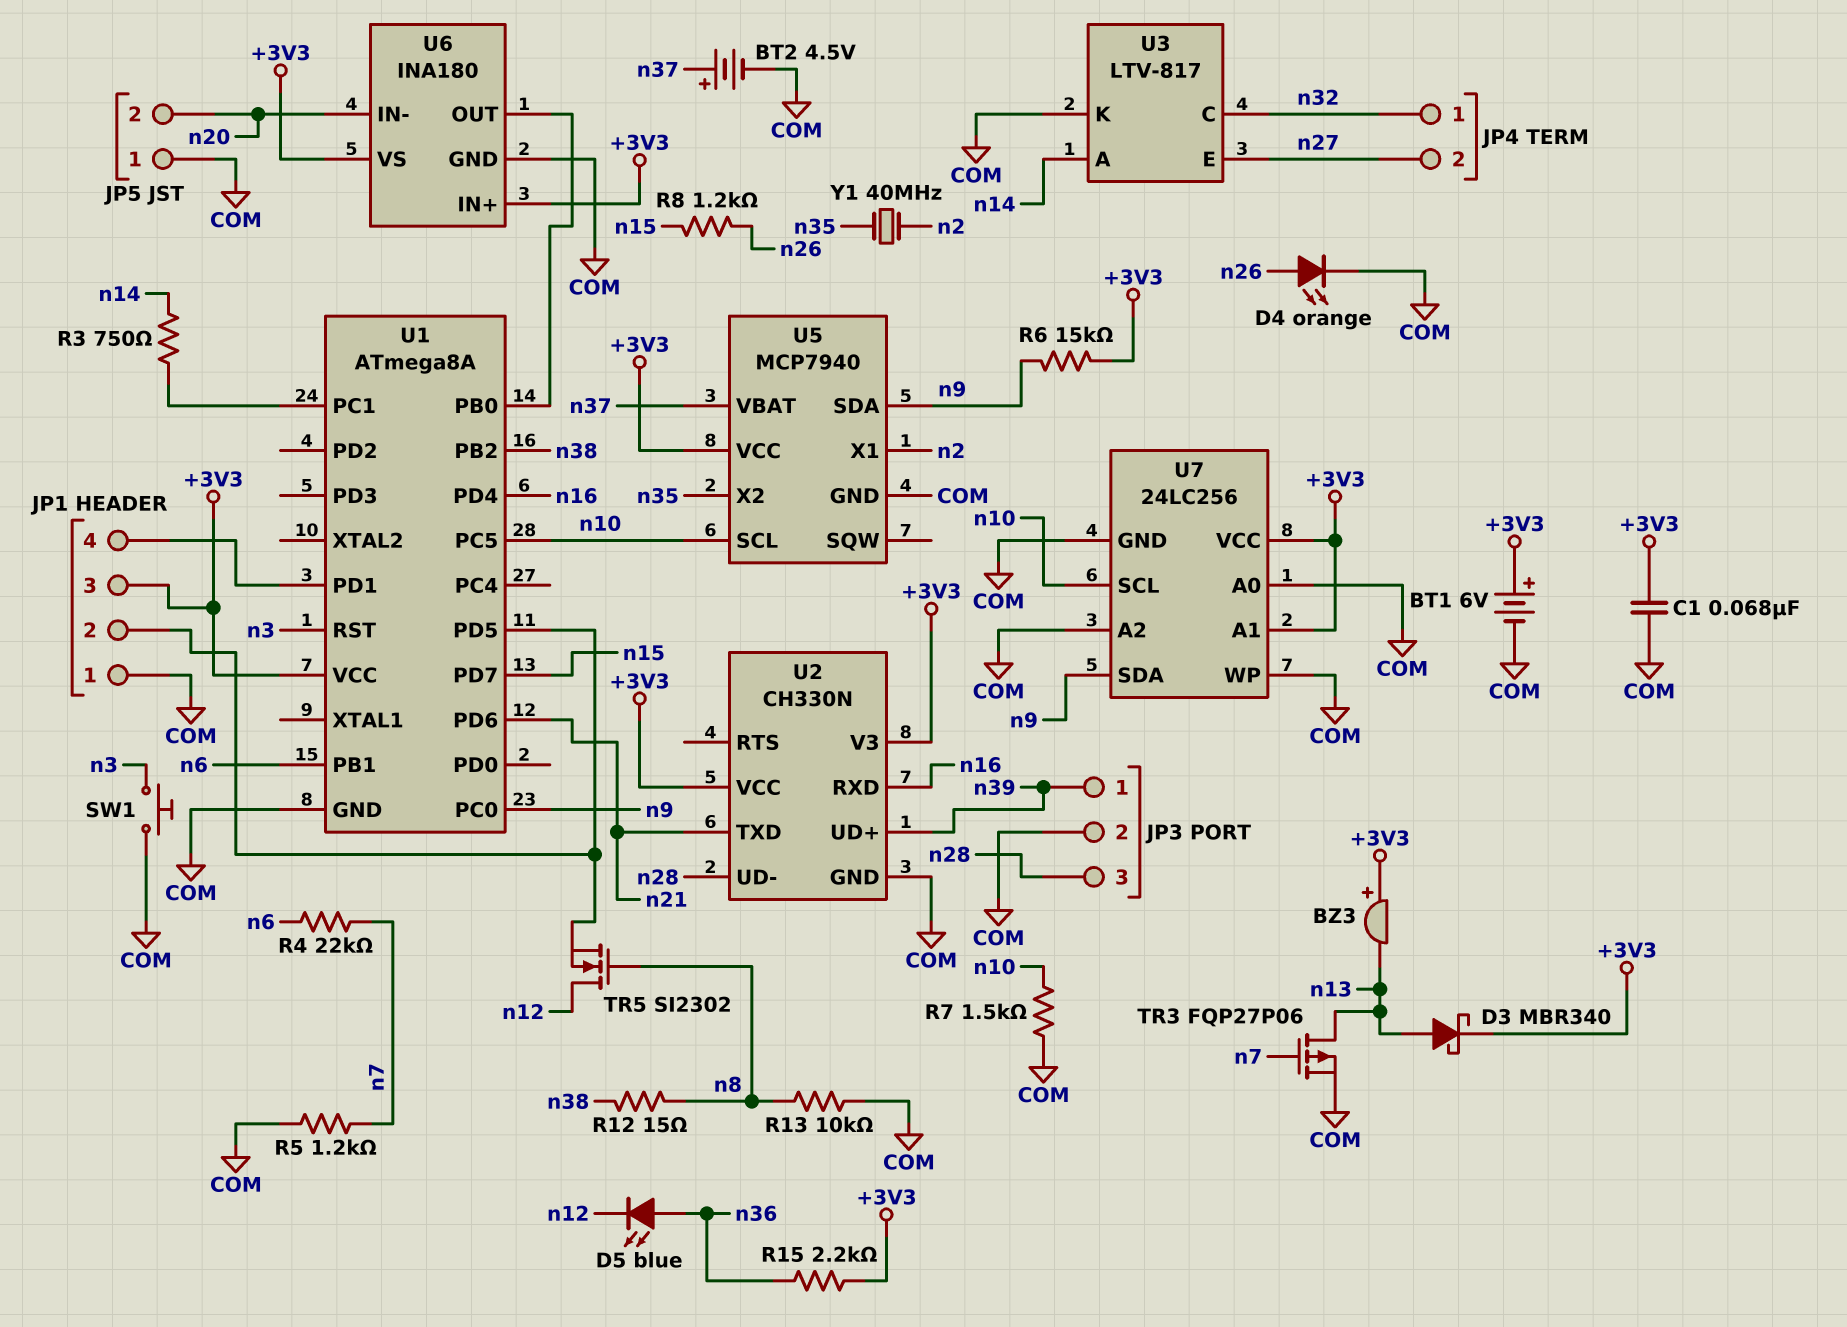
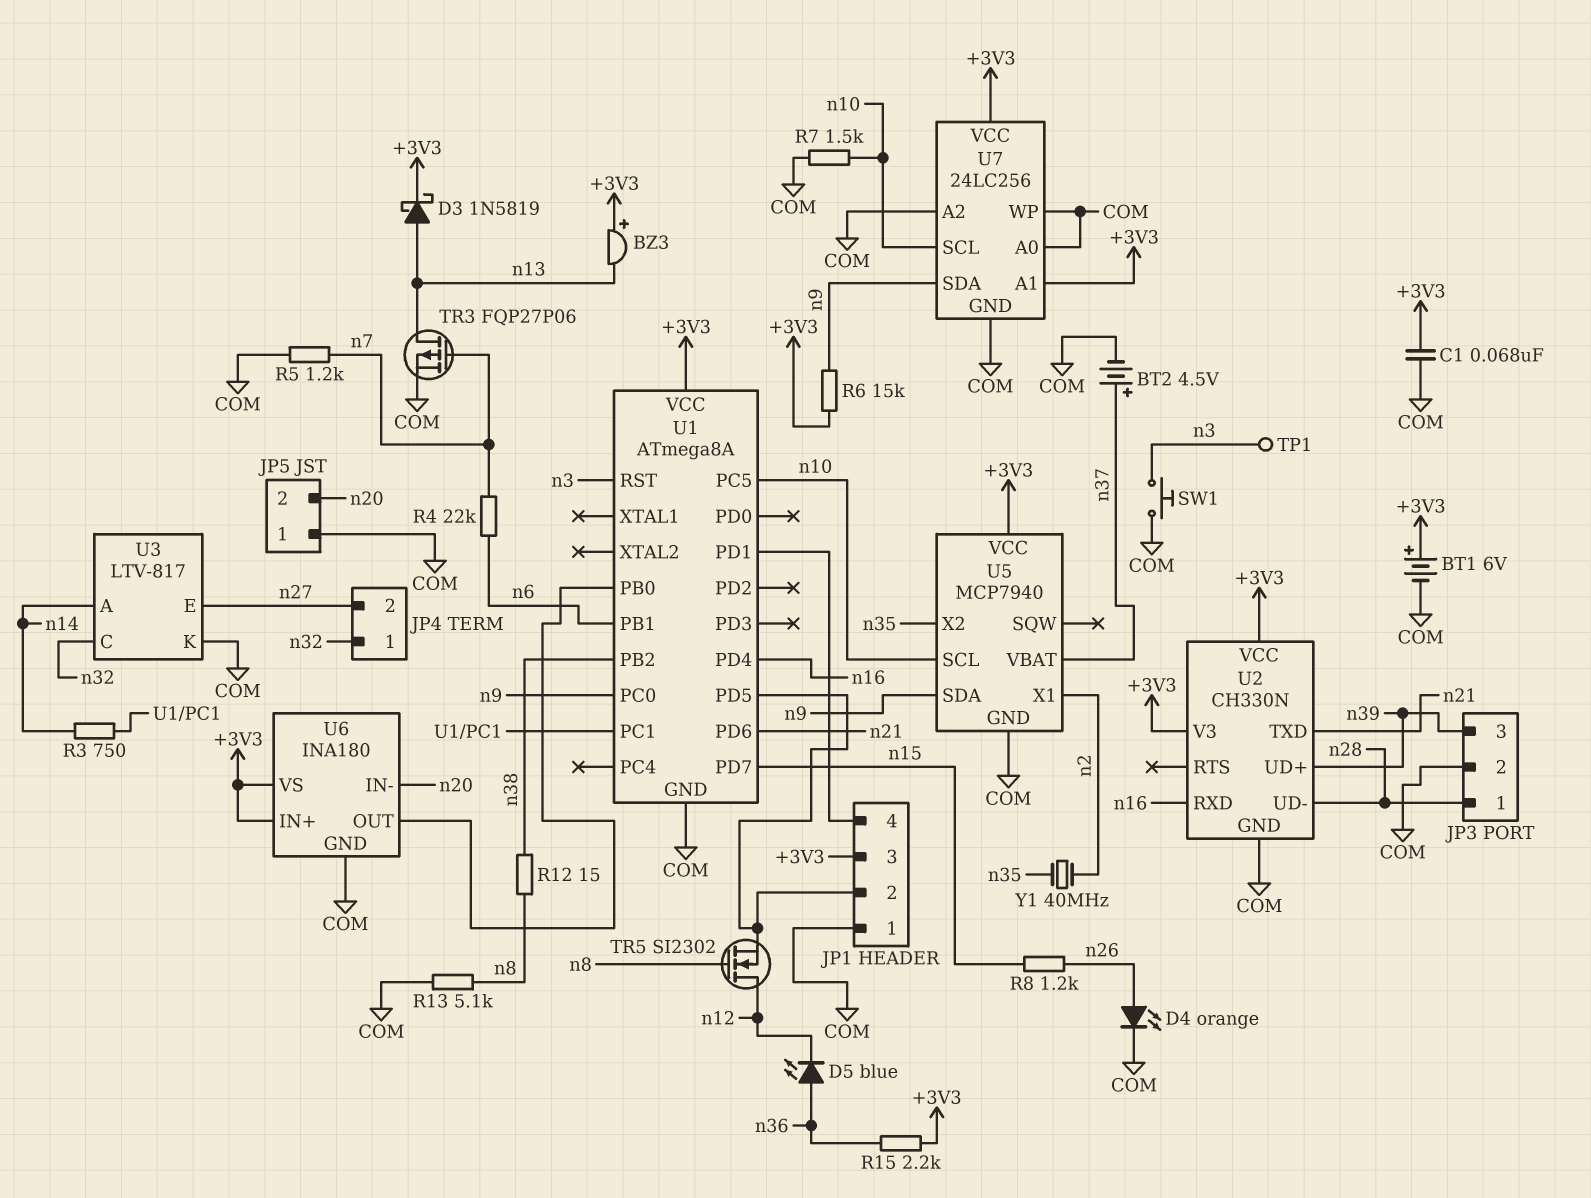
D3: schottky MBR340 (A n13, K +3V3) -> schottky 1N5819 (A n13, K +3V3)
JP3 pin 1: n39 -> n28
JP3 pin 3: n28 -> n39
R13: 10k (COM, n8) -> 5.1k (COM, n8)
TP1: none -> test point (n3)

